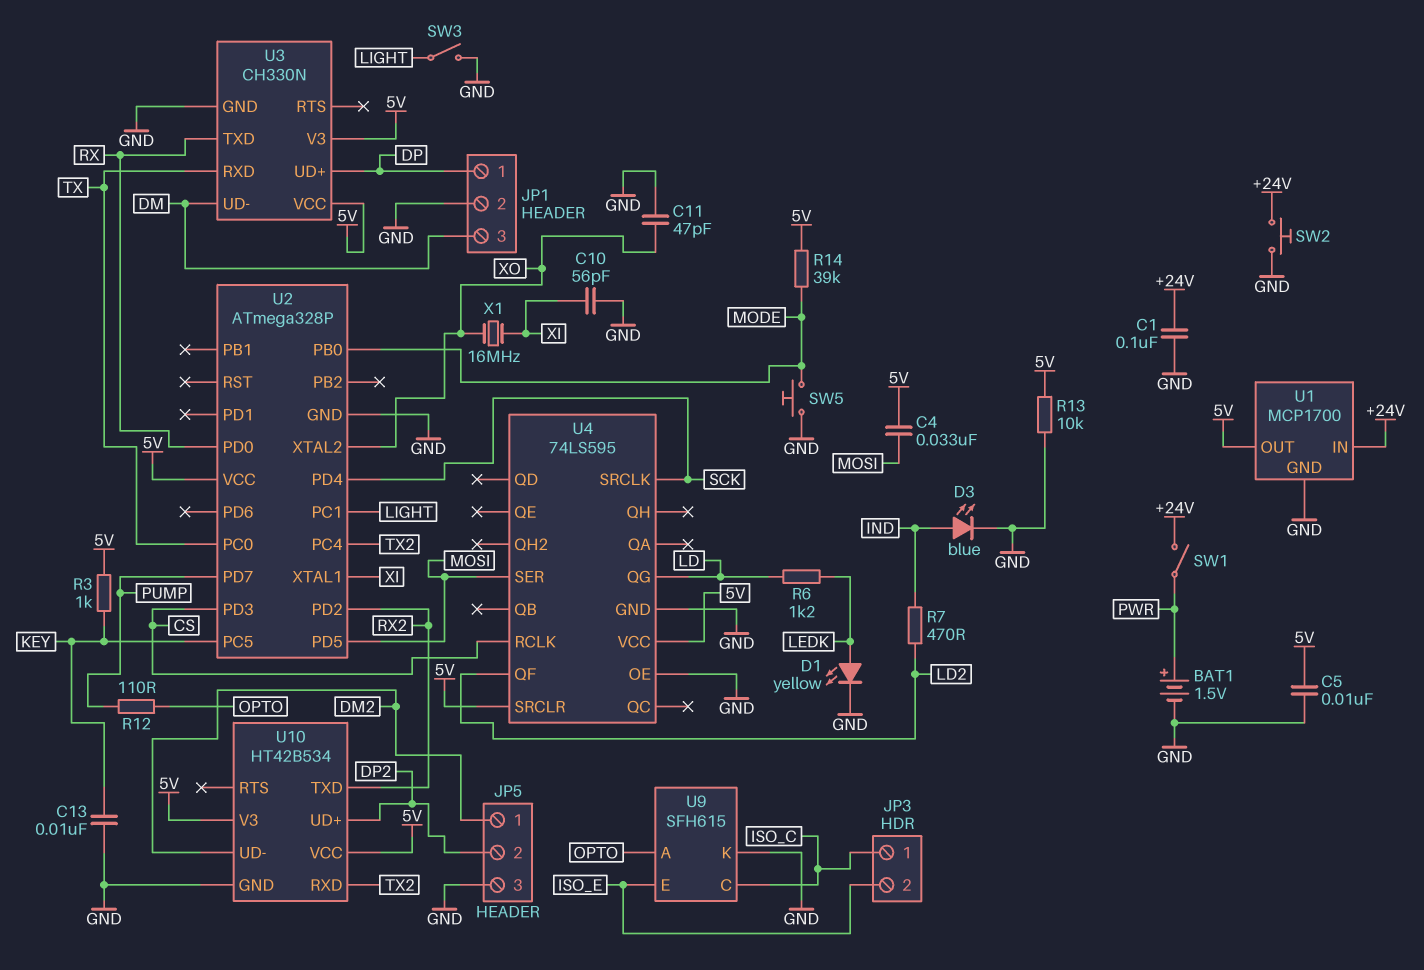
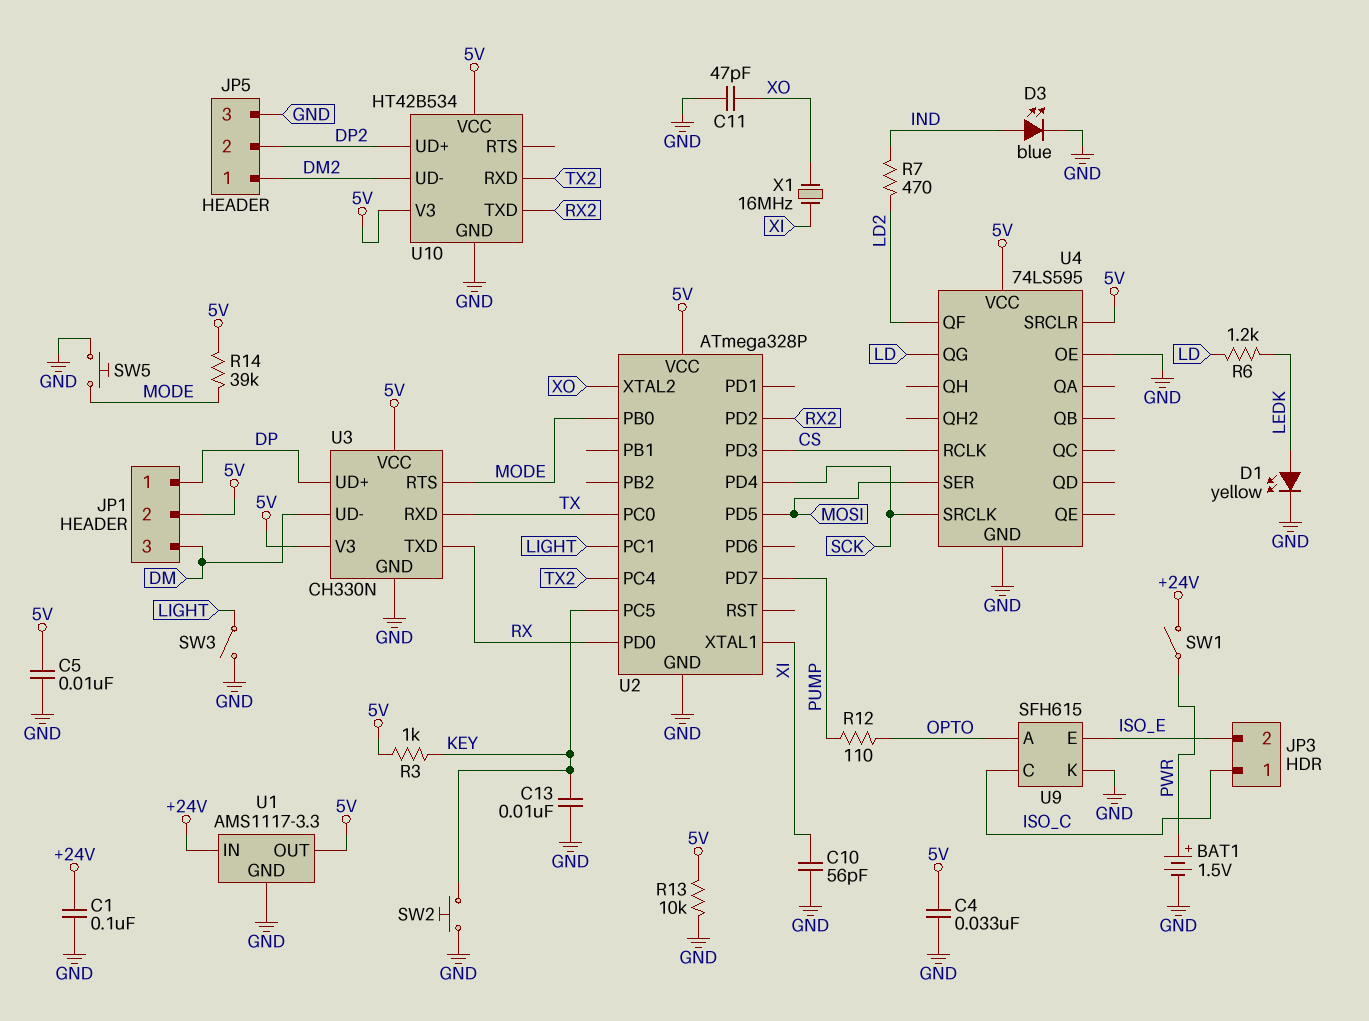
C4: 33nF (5V, MOSI) -> 33nF (5V, GND)
JP1 pin 2: GND -> 5V
SW2: button (+24V, GND) -> button (GND, KEY)
U1: MCP1700 -> AMS1117-3.3
U3 pin RTS: none -> MODE

